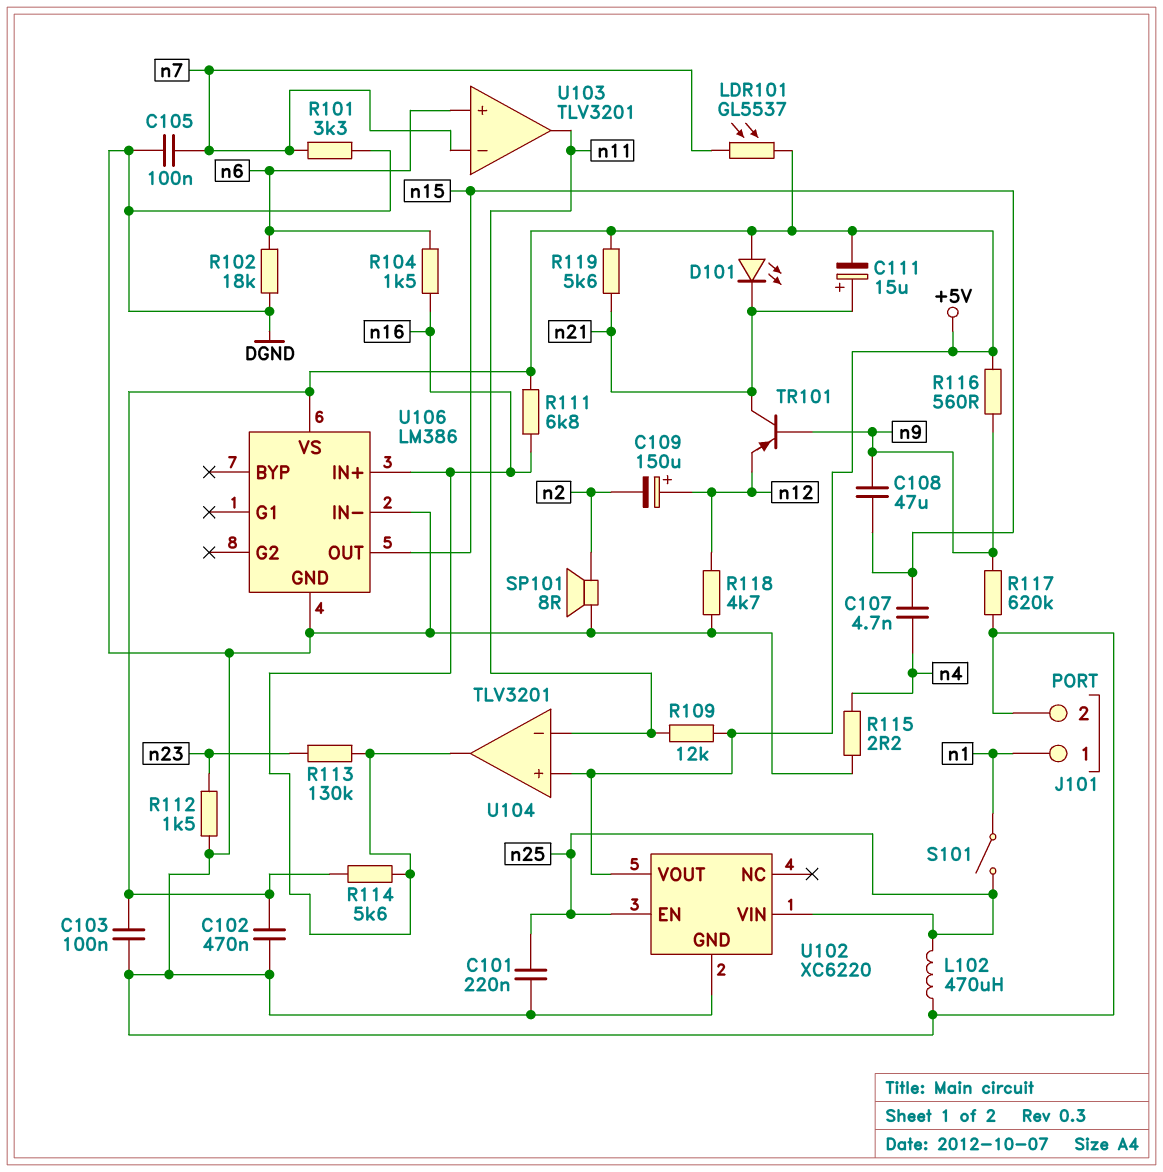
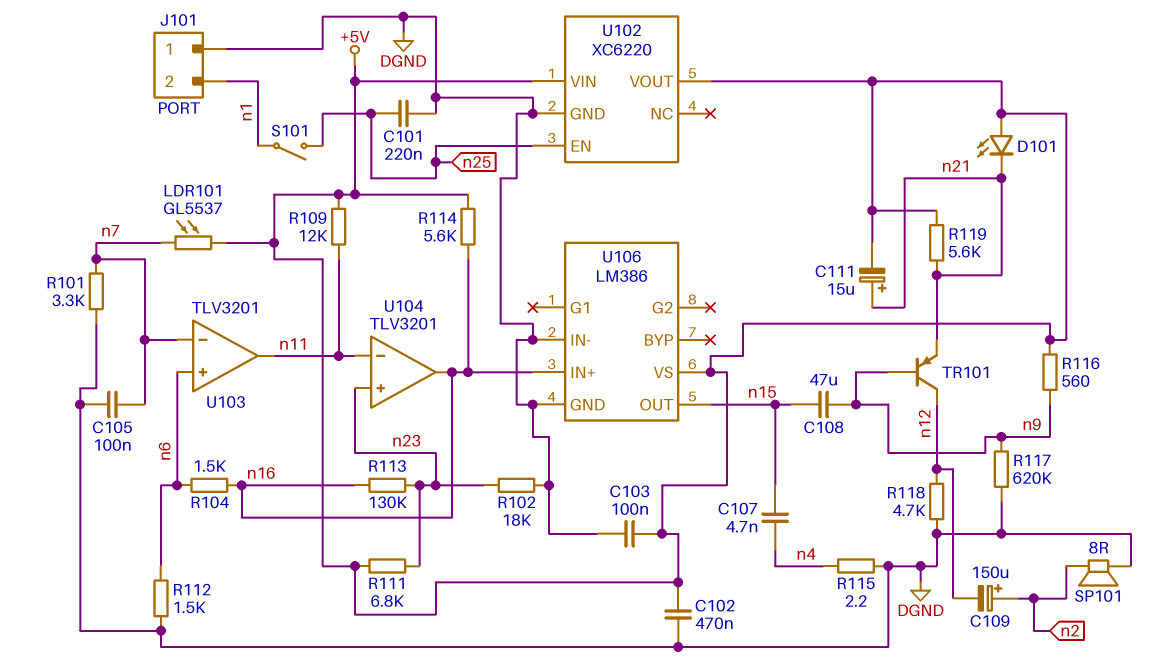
C109: 150uF (plus n12, minus n2) -> 150uF (plus n2, minus n12)
J101 pin 1: n1 -> DGND
J101 pin 2: DGND -> n1
L102: 470uH (DGND, n25) -> none
R102: 18k (DGND, n6) -> 18k (DGND, n23)
R111: 6.8k (+5V, n16) -> 6.8k (+5V, n23)
R112: 1.5k (DGND, n23) -> 1.5k (DGND, n6)
TR101: PNP (B n9, C n21, E n12) -> PNP (B n9, C n12, E n21)
U102 pin VIN: n25 -> +5V
U104 pin in+: +5V -> n23

